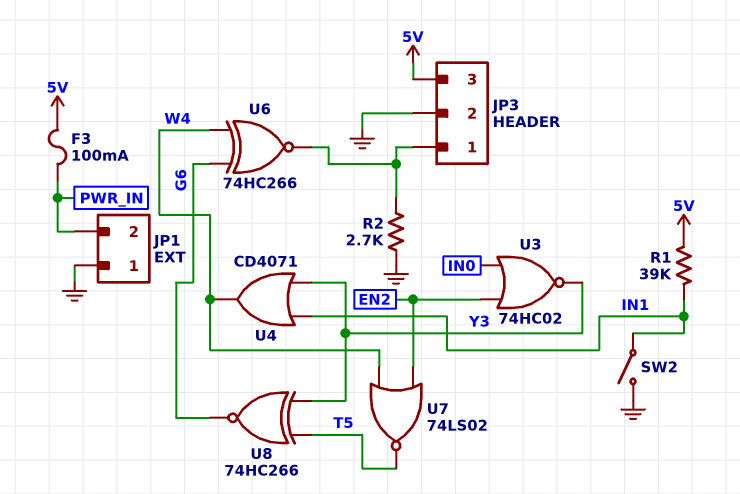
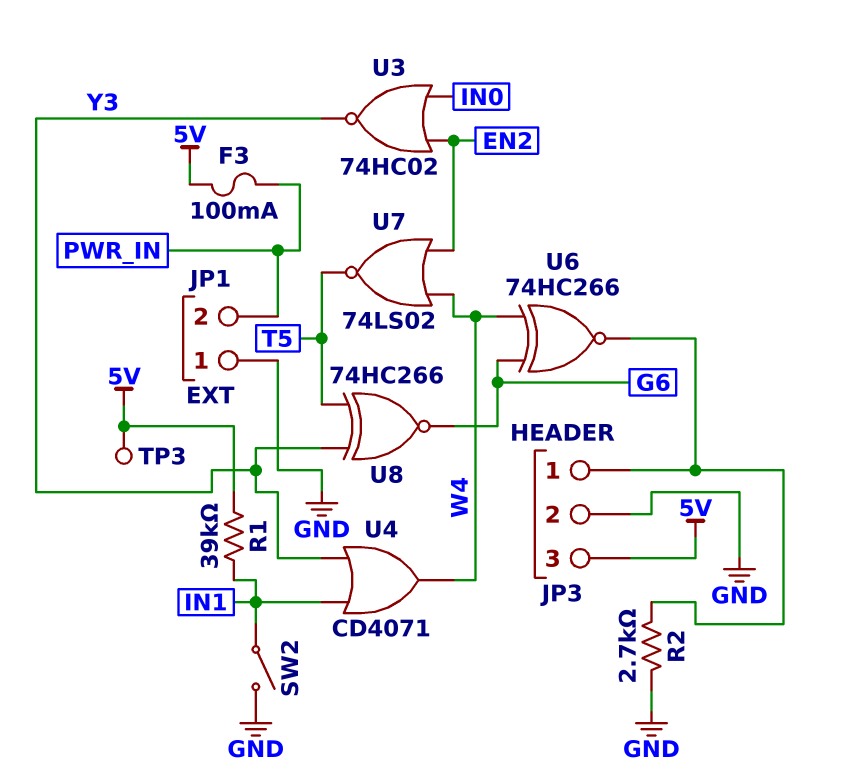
TP3: none -> test point (5V)

